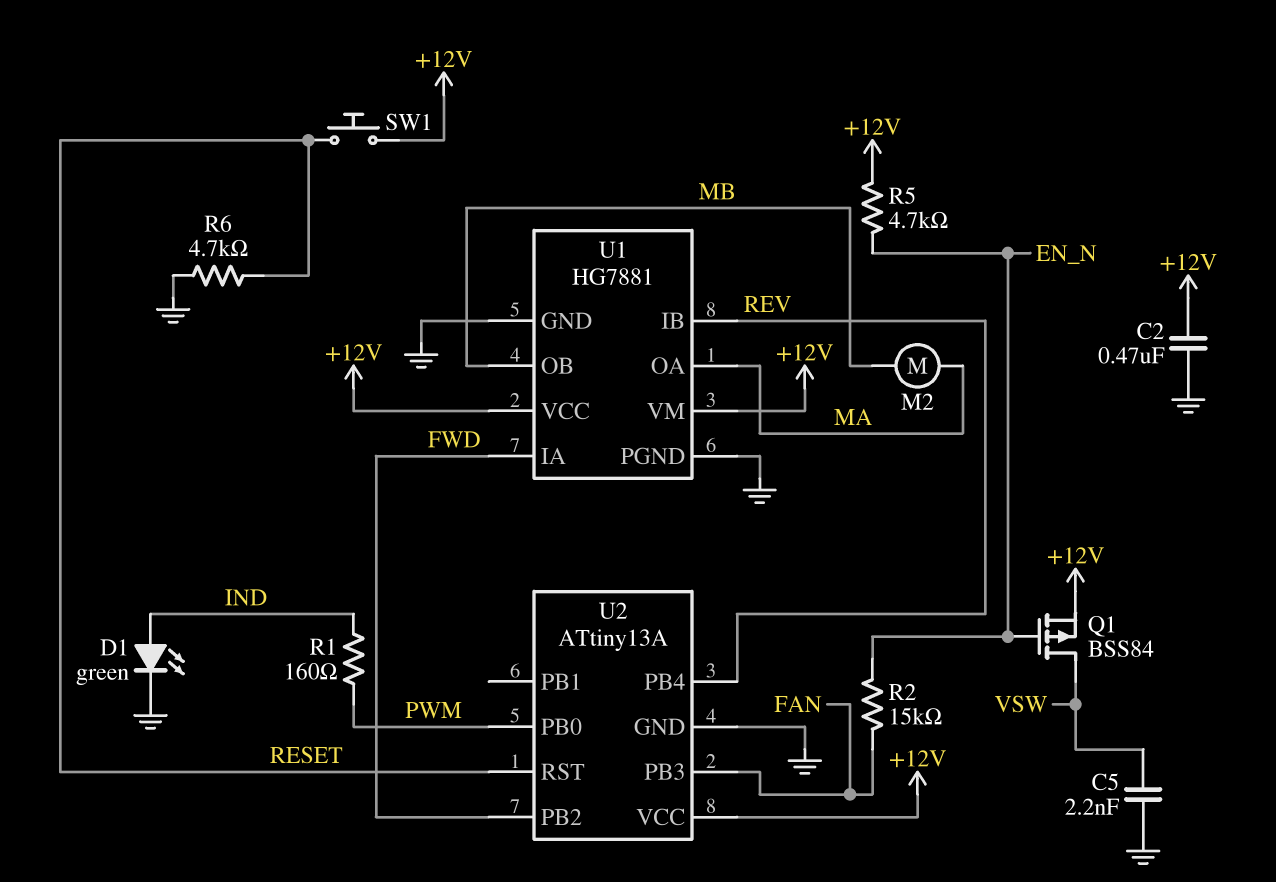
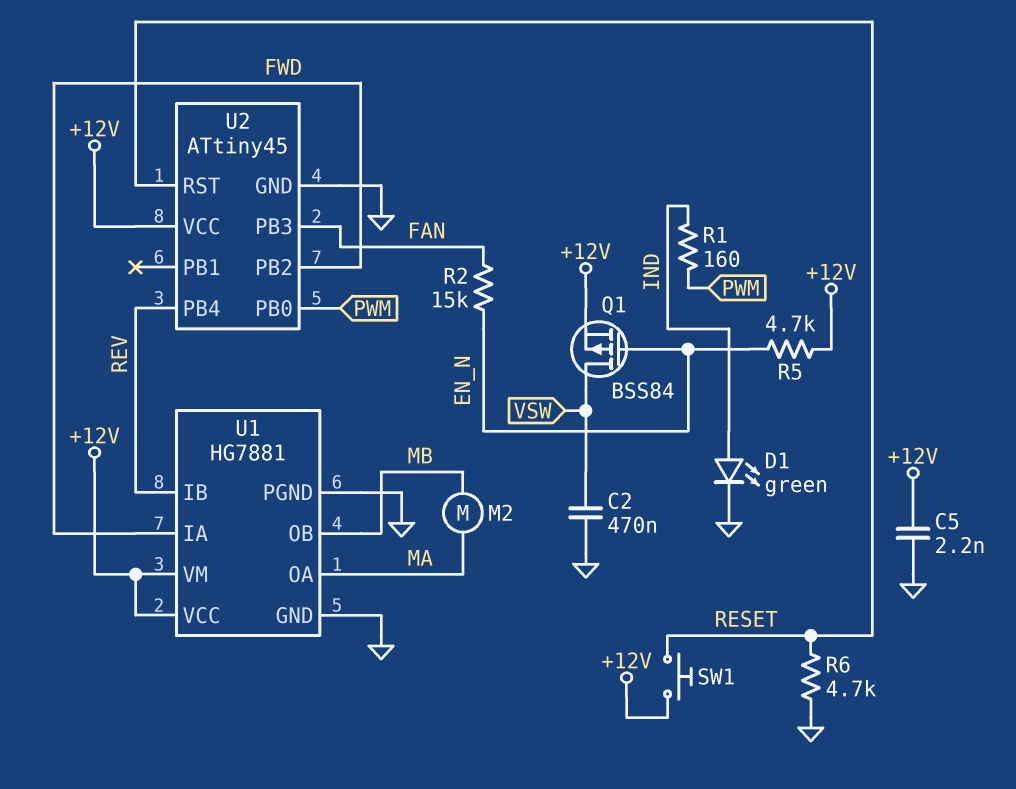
C2: 470nF (+12V, GND) -> 470nF (GND, VSW)
C5: 2.2nF (GND, VSW) -> 2.2nF (+12V, GND)
U2: ATtiny13A -> ATtiny45

